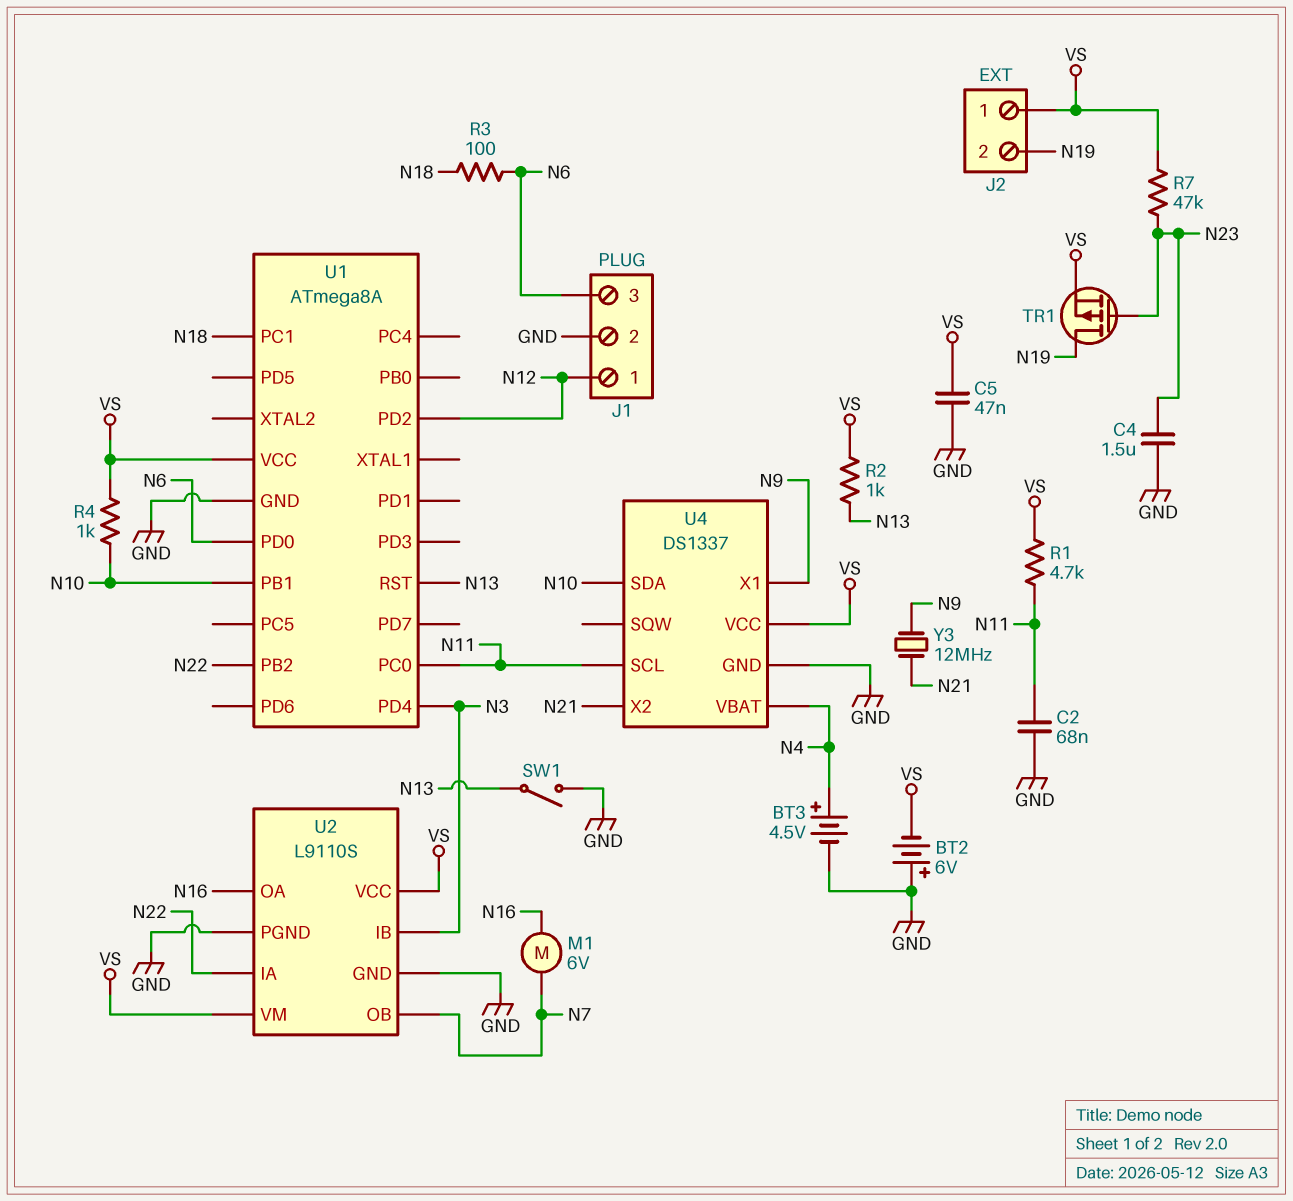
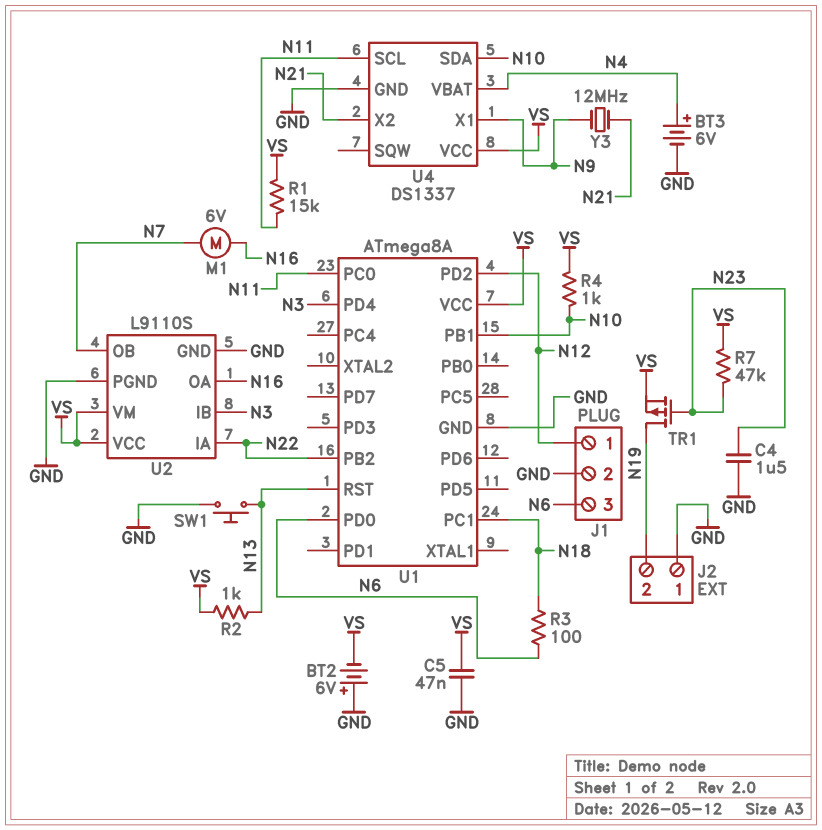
BT3: 4.5V (plus N4, minus GND) -> 6V (plus N4, minus GND)
C2: 68nF (GND, N11) -> none
J2 pin 1: VS -> GND
R1: 4.7k (N11, VS) -> 15k (N11, VS)
SW1: switch (GND, N13) -> button (GND, N13)

